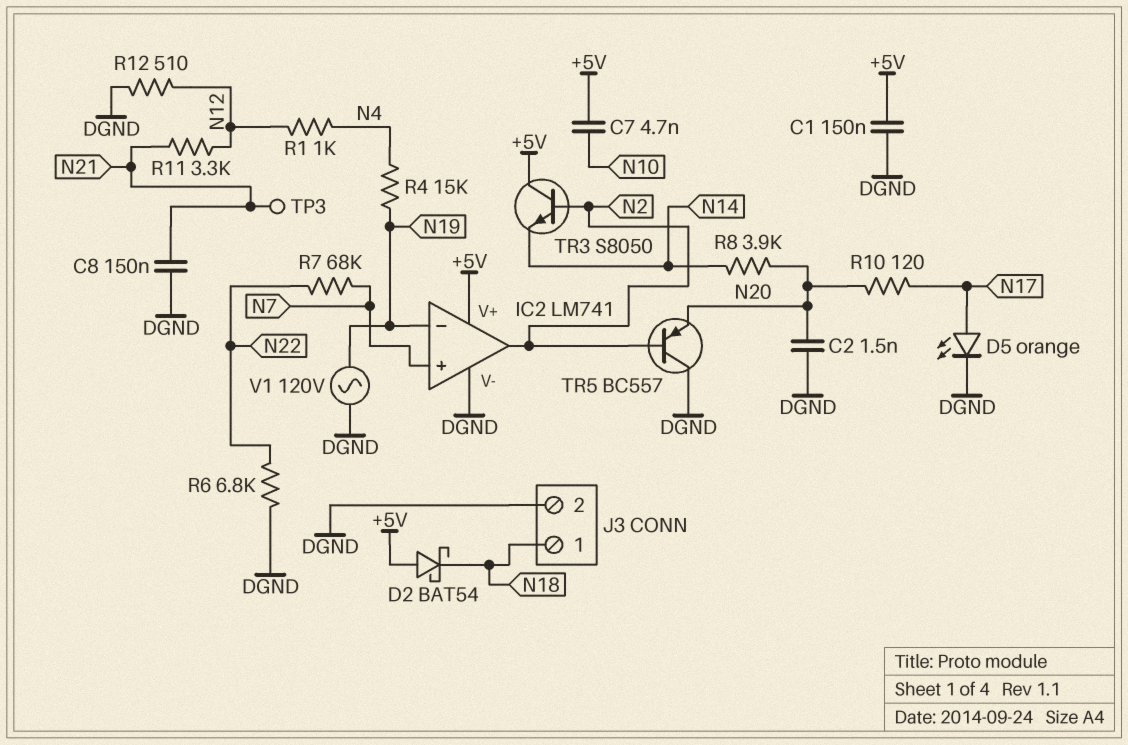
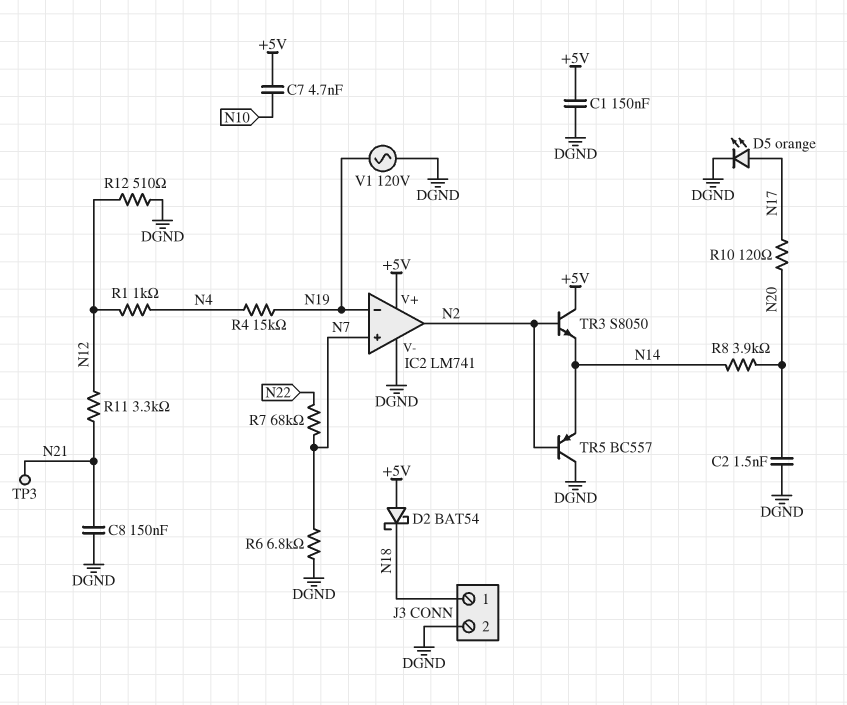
R6: 6.8k (DGND, N22) -> 6.8k (DGND, N7)
TR5: PNP BC557 (B N2, C DGND, E N20) -> PNP BC557 (B N2, C DGND, E N14)

